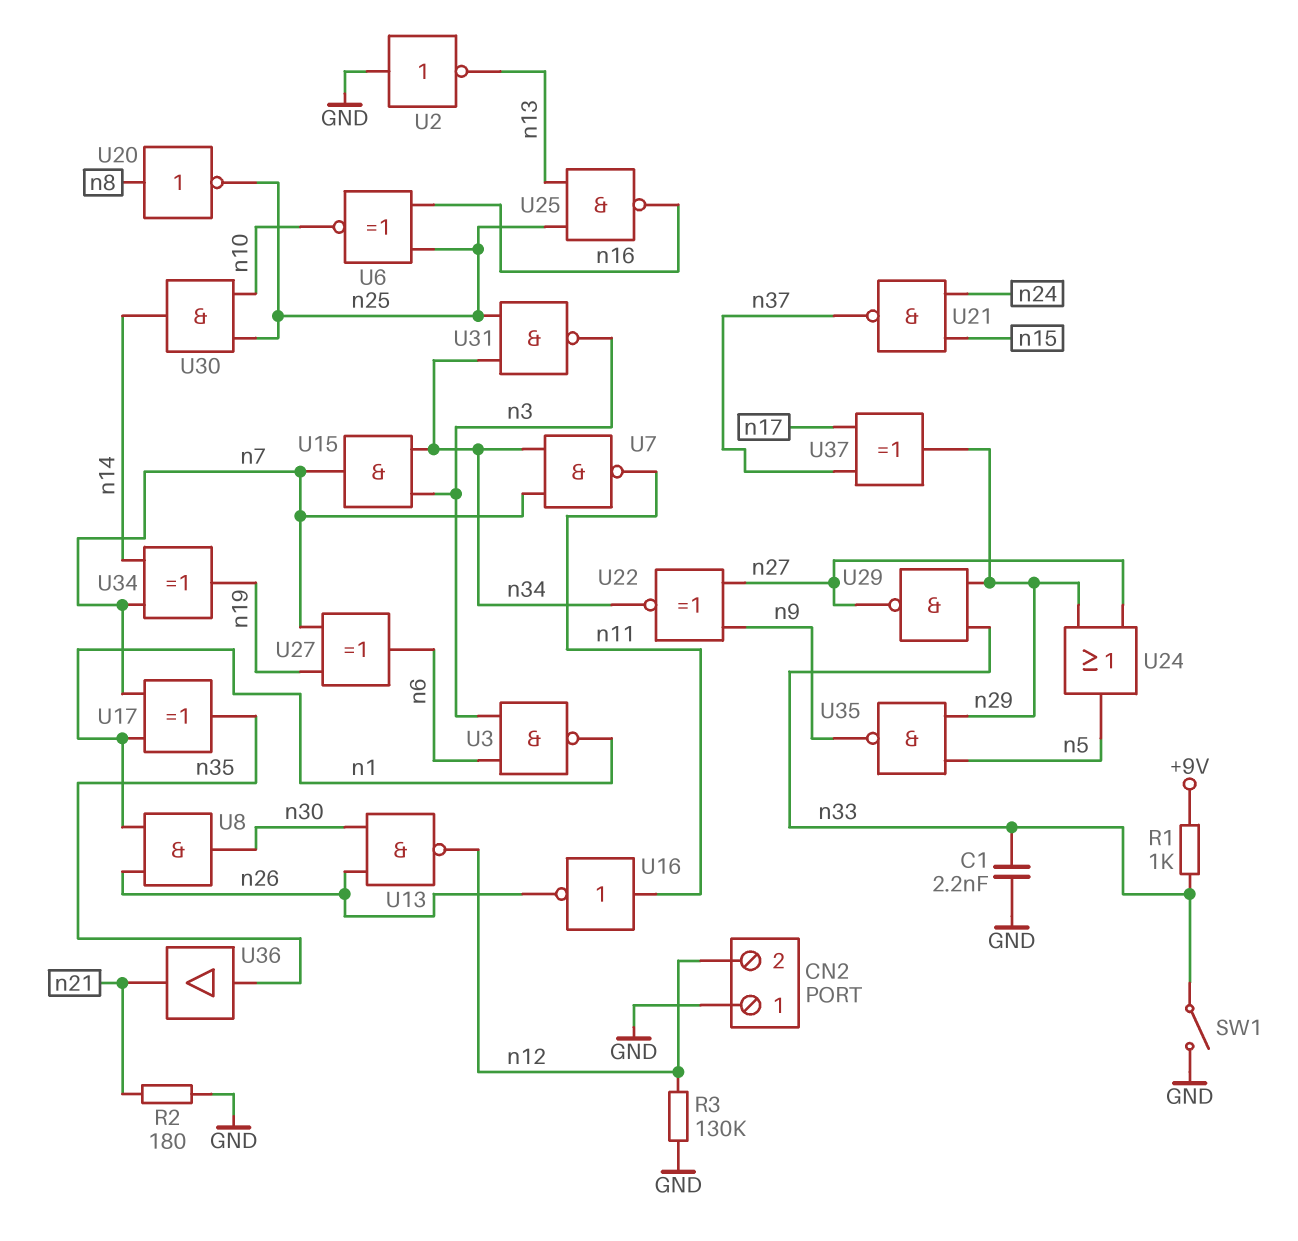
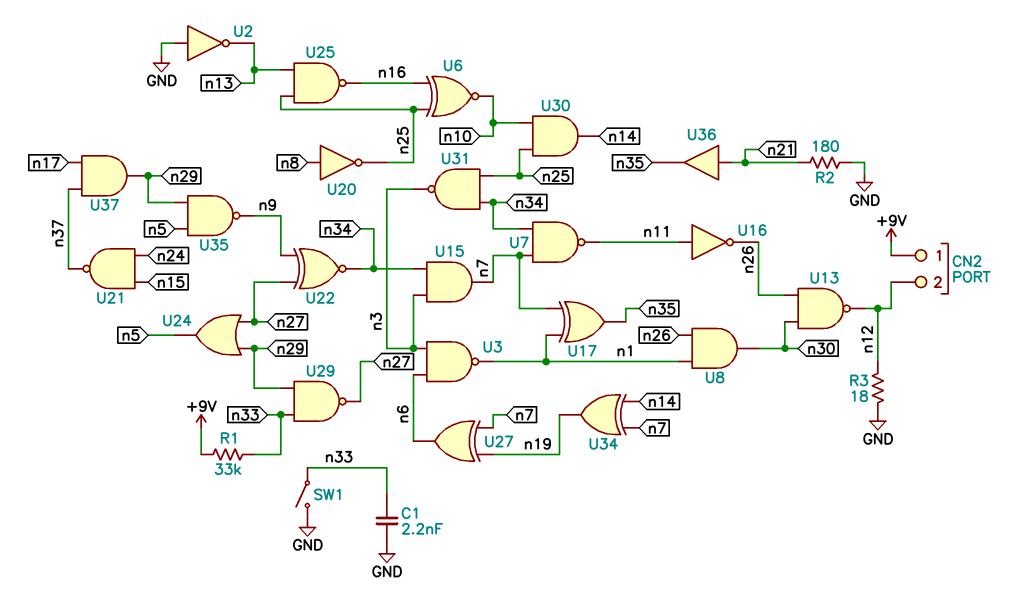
CN2 pin 1: GND -> +9V
R1: 1k (+9V, n33) -> 33k (+9V, n33)
R3: 130k (GND, n12) -> 18 (GND, n12)
U36: buffer (in n35, out n21) -> buffer (in n21, out n35)
U37: XOR (in n17, in n37, out n29) -> AND (in n17, in n37, out n29)

